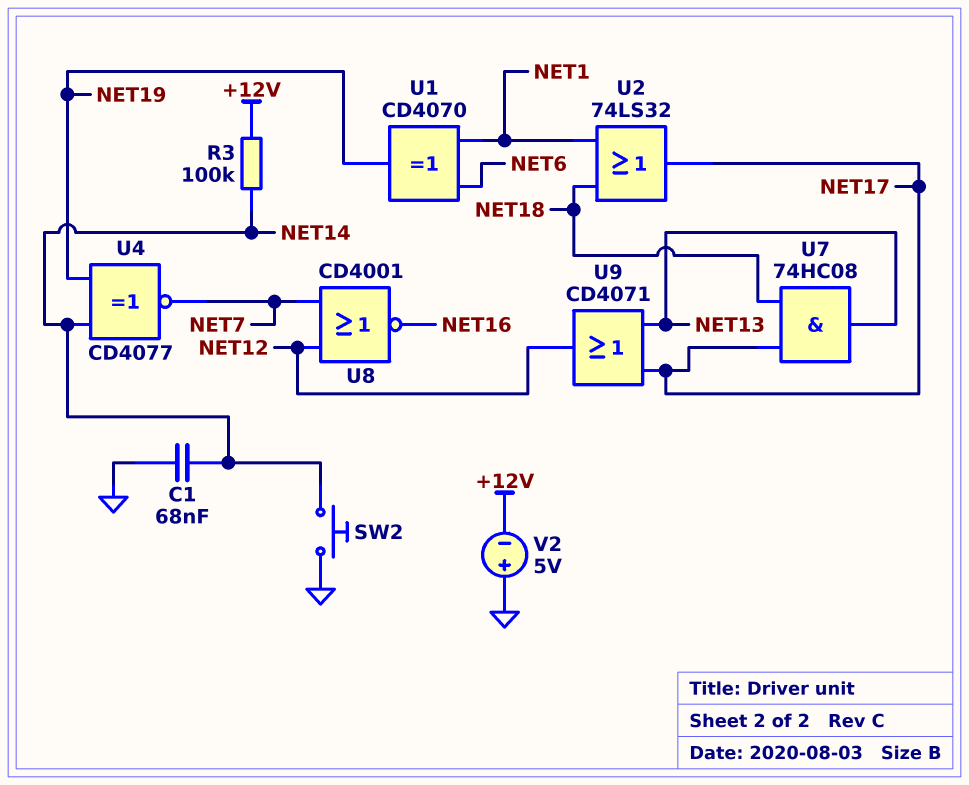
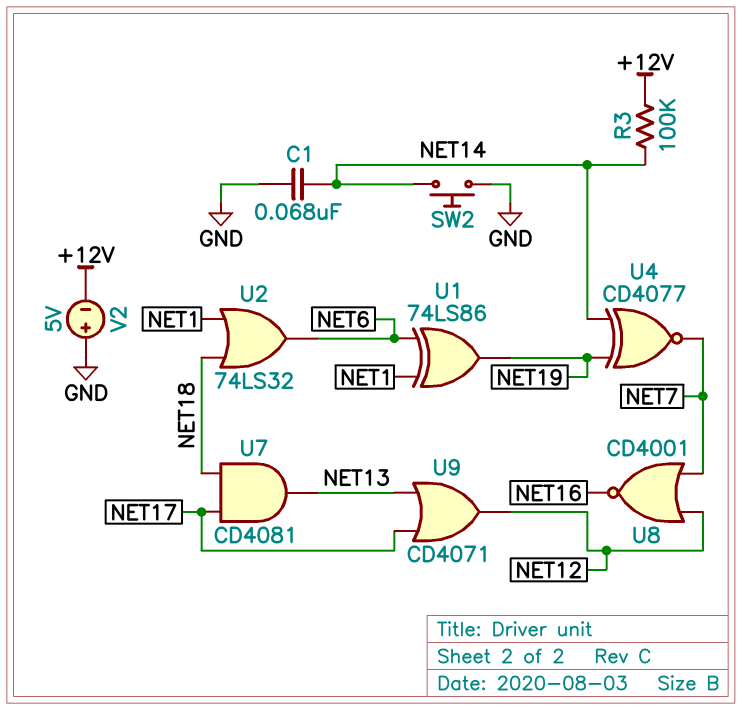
U1: XOR CD4070 (in NET1, in NET6, out NET19) -> XOR 74LS86 (in NET1, in NET6, out NET19)
U2: OR 74LS32 (in NET1, in NET18, out NET17) -> OR 74LS32 (in NET1, in NET18, out NET6)
U7: AND 74HC08 (in NET17, in NET18, out NET13) -> AND CD4081 (in NET17, in NET18, out NET13)

